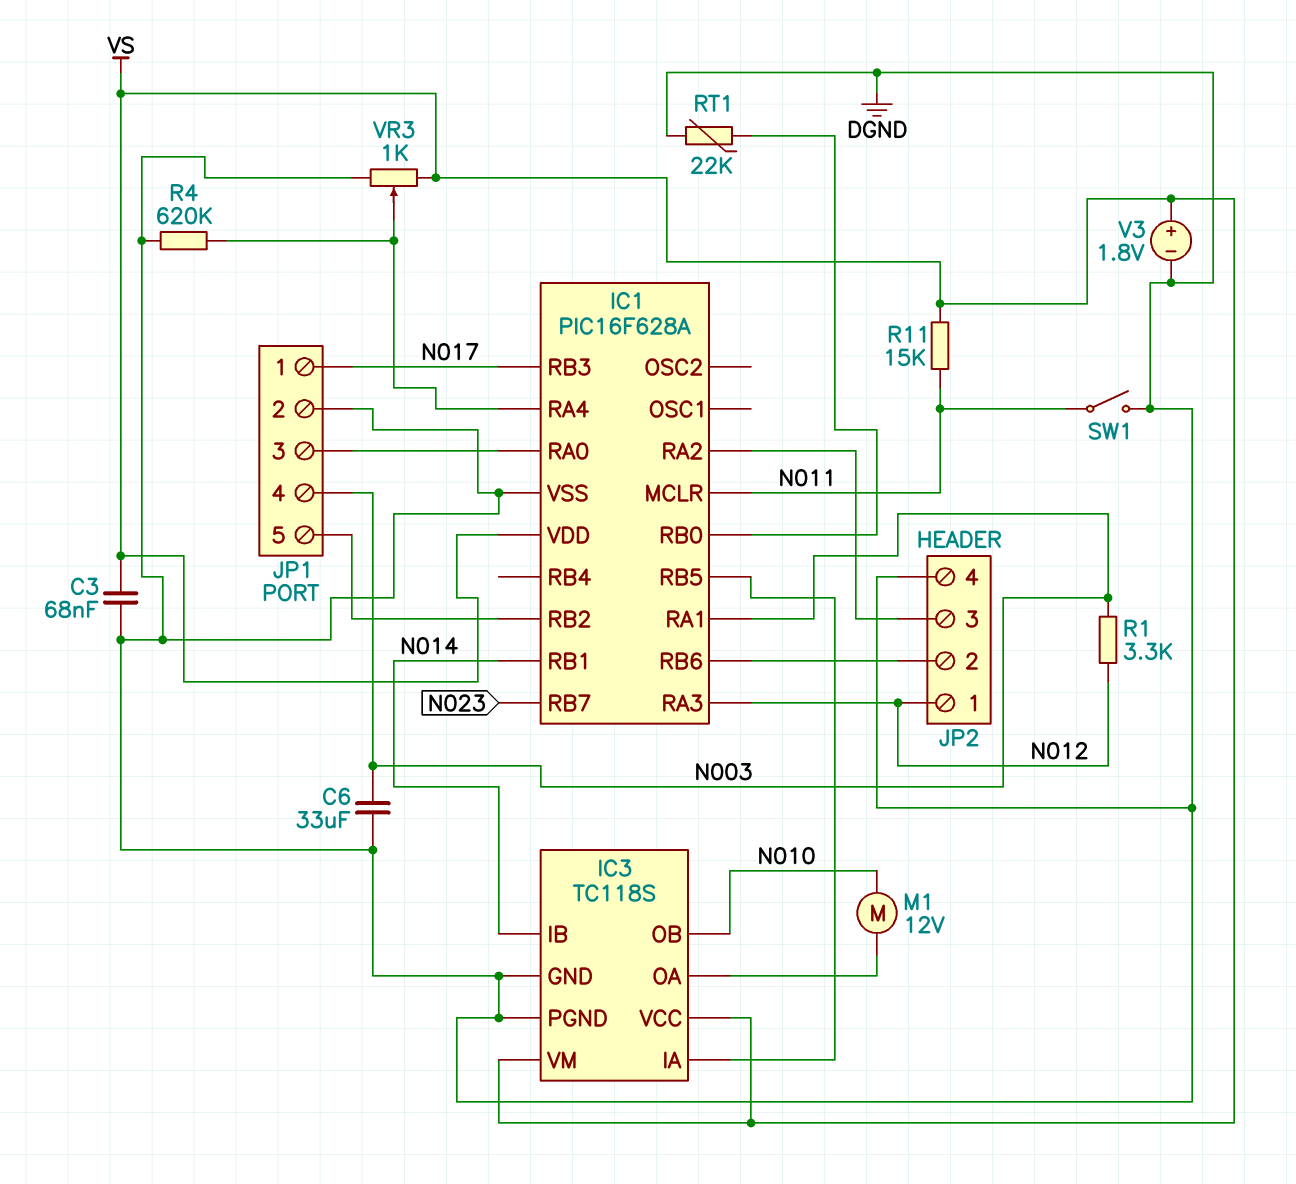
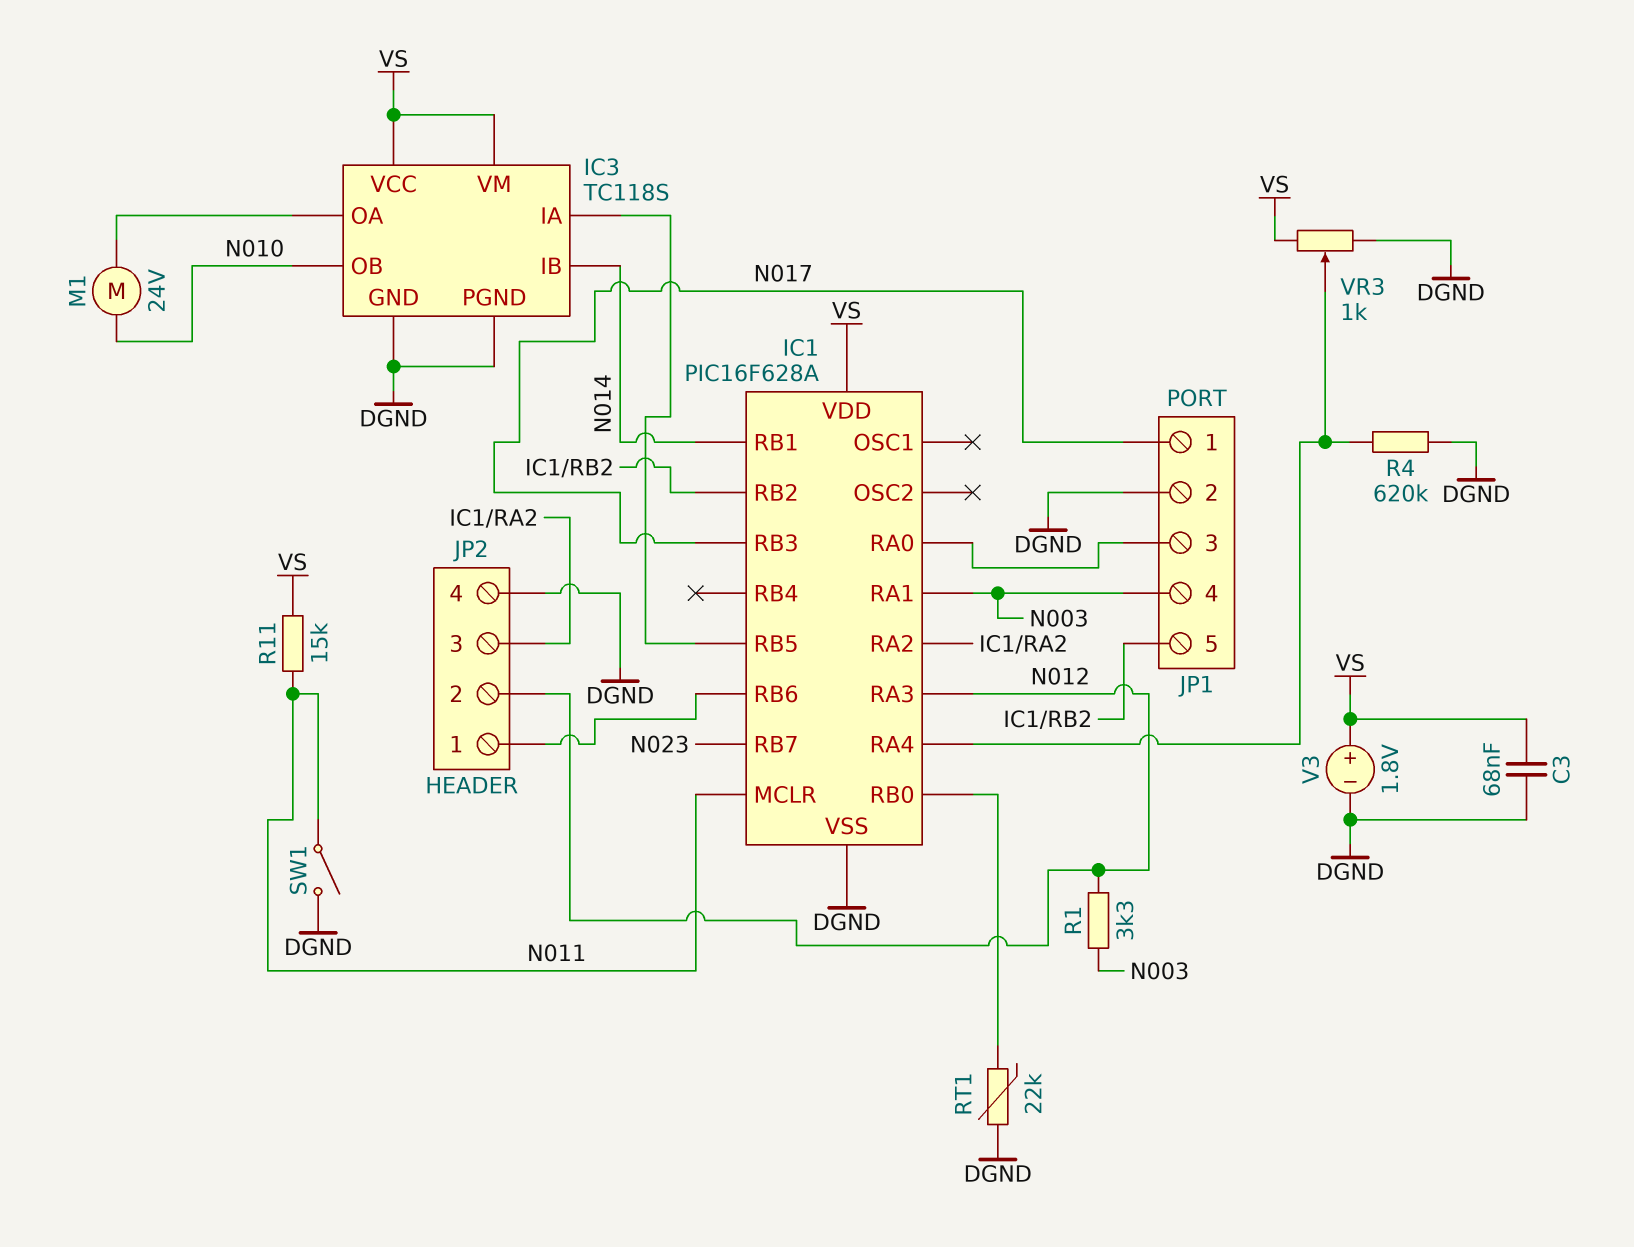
C6: 33uF (DGND, N003) -> none
JP2 pin 1: N012 -> IC1/RB6
JP2 pin 2: IC1/RB6 -> N012
M1: motor 12V (IC3/OA, N010) -> motor 24V (IC3/OA, N010)

